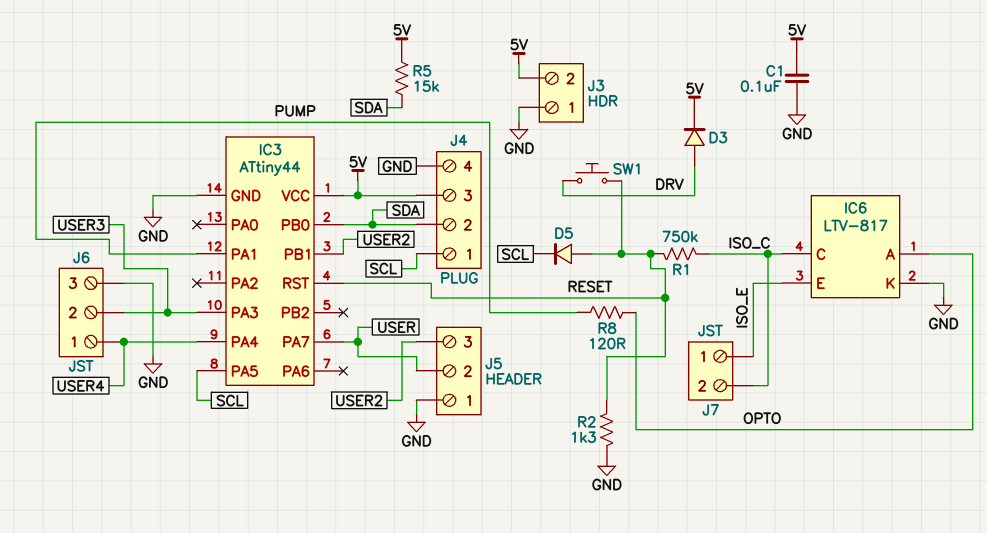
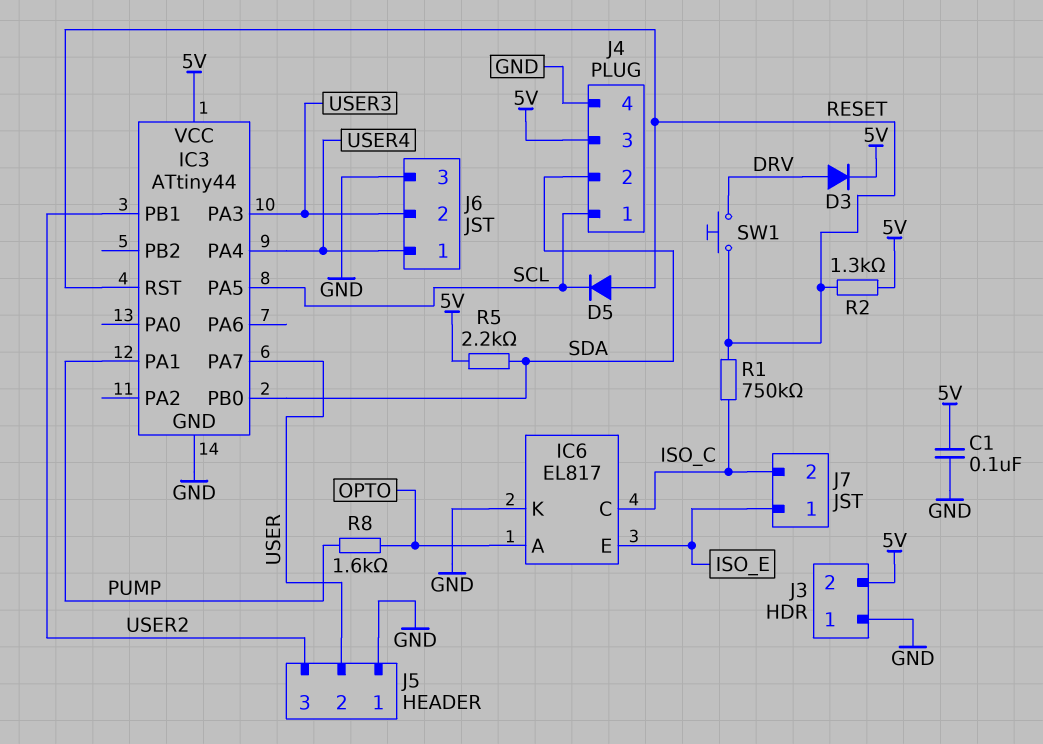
IC6: LTV-817 -> EL817
R2: 1.3k (GND, RESET) -> 1.3k (5V, RESET)
R5: 15k (5V, SDA) -> 2.2k (5V, SDA)
R8: 120 (OPTO, PUMP) -> 1.6k (OPTO, PUMP)

